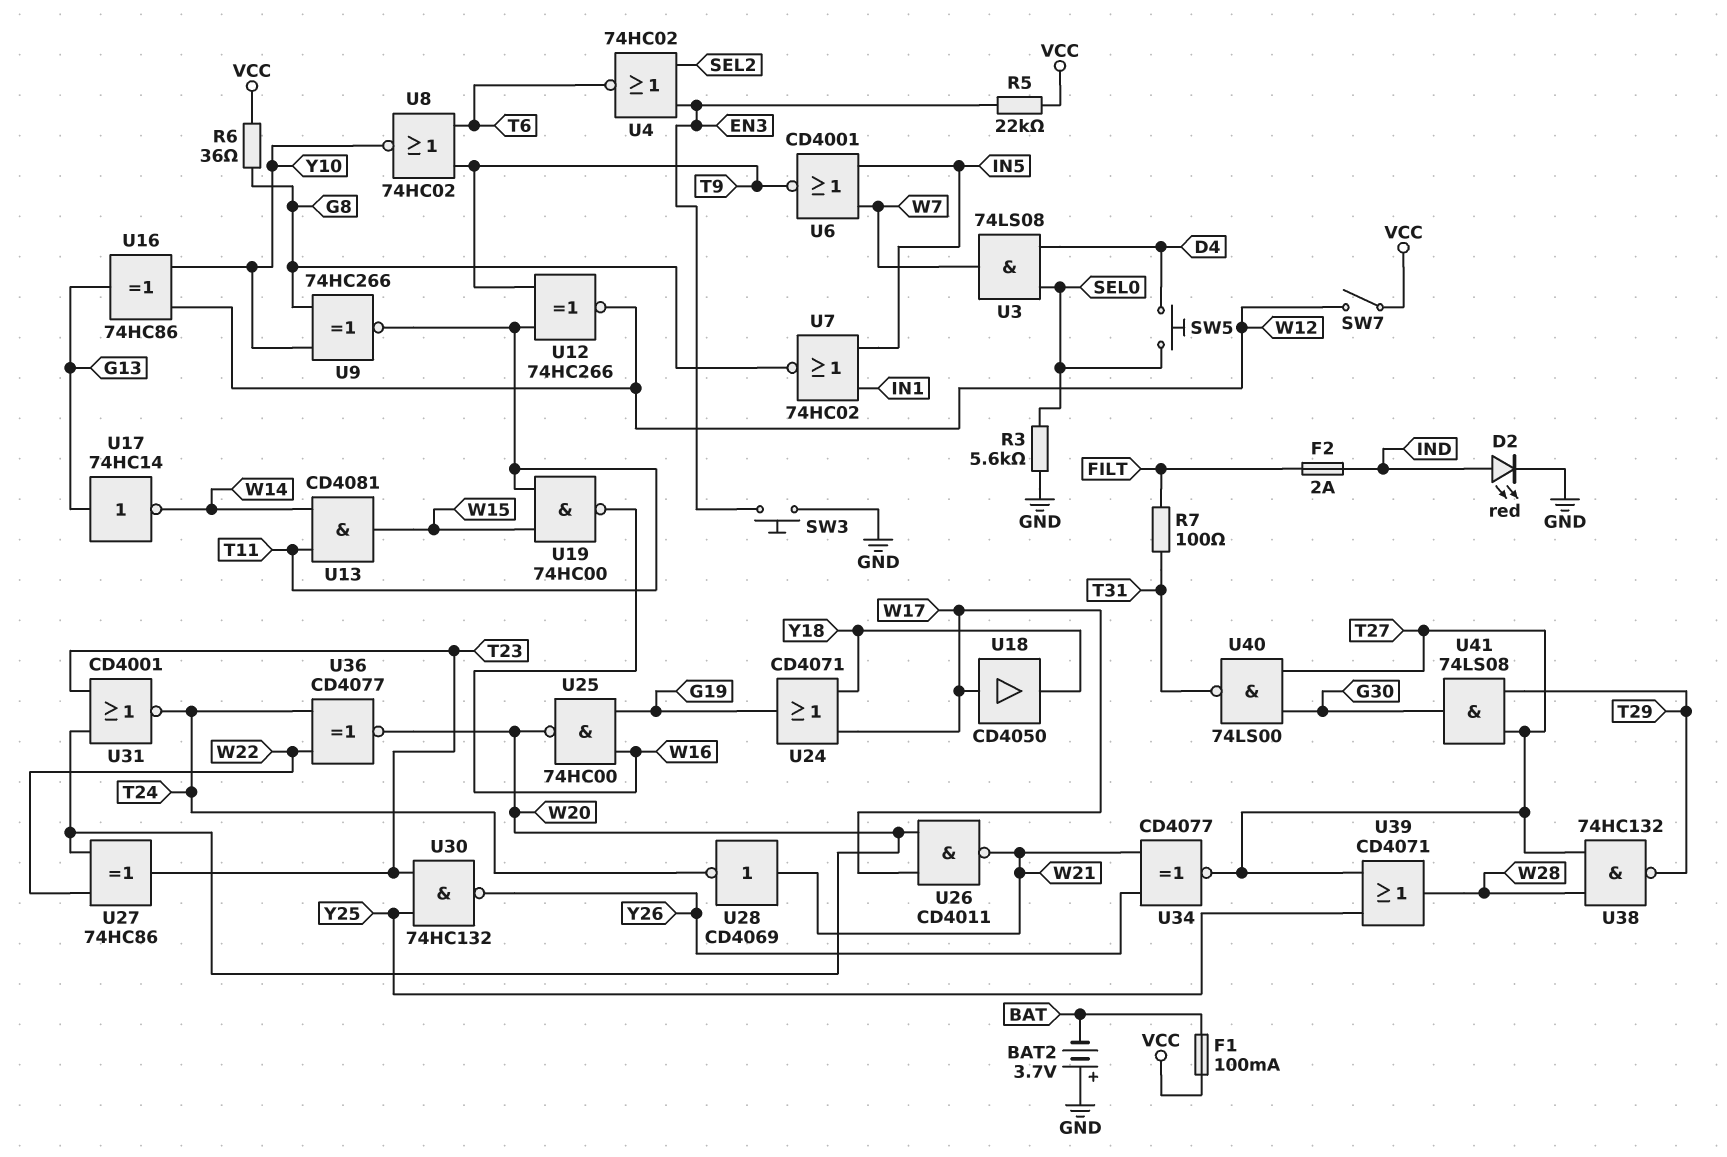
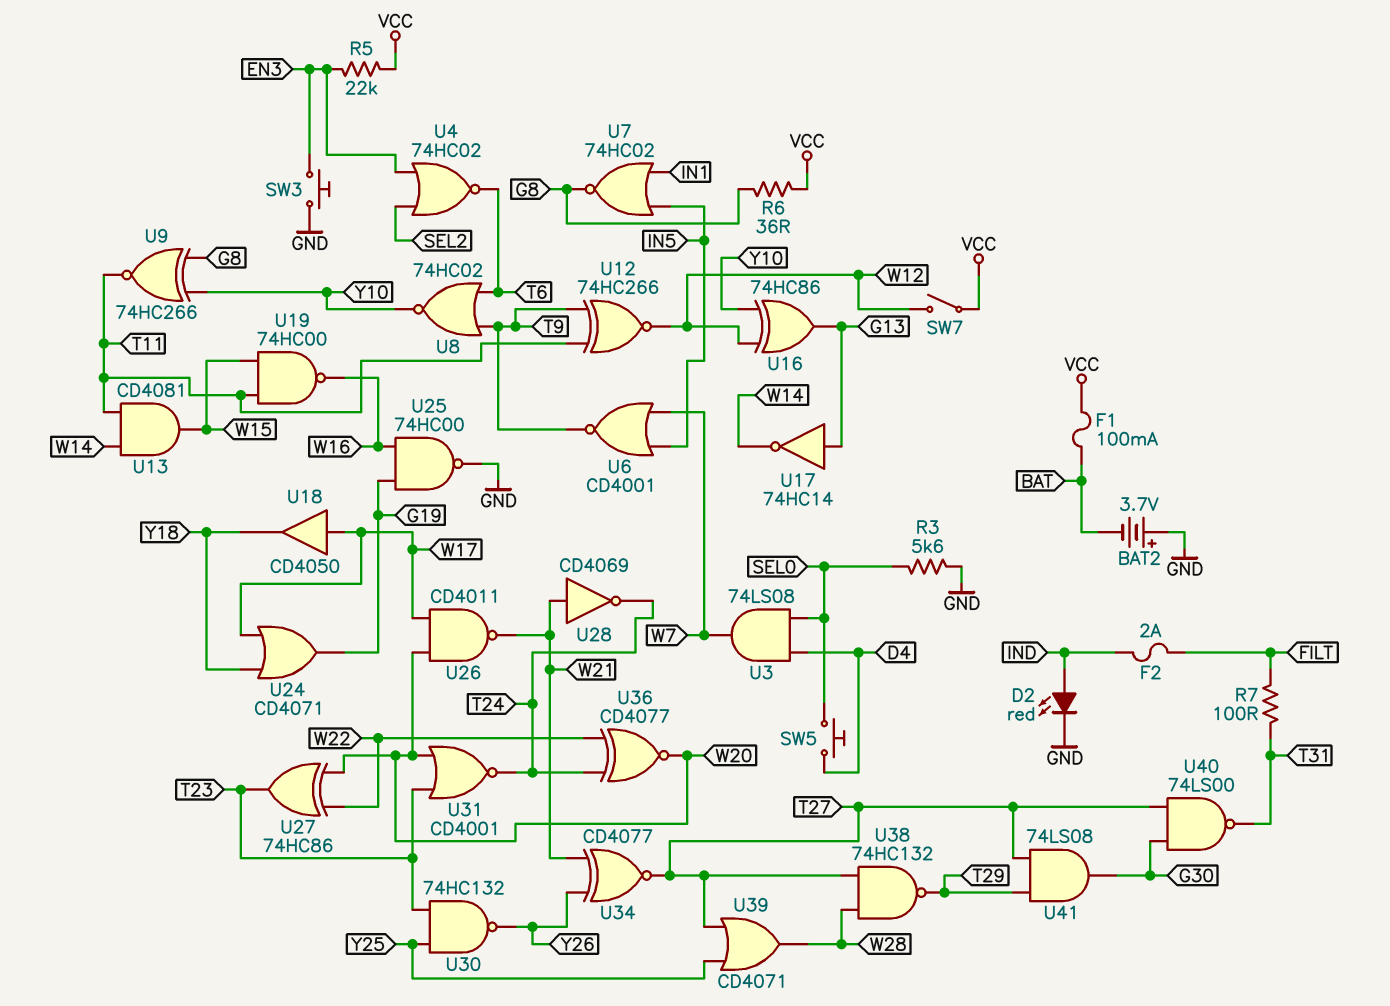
U25: NAND 74HC00 (in G19, in W16, out W20) -> NAND 74HC00 (in G19, in W16, out GND)

